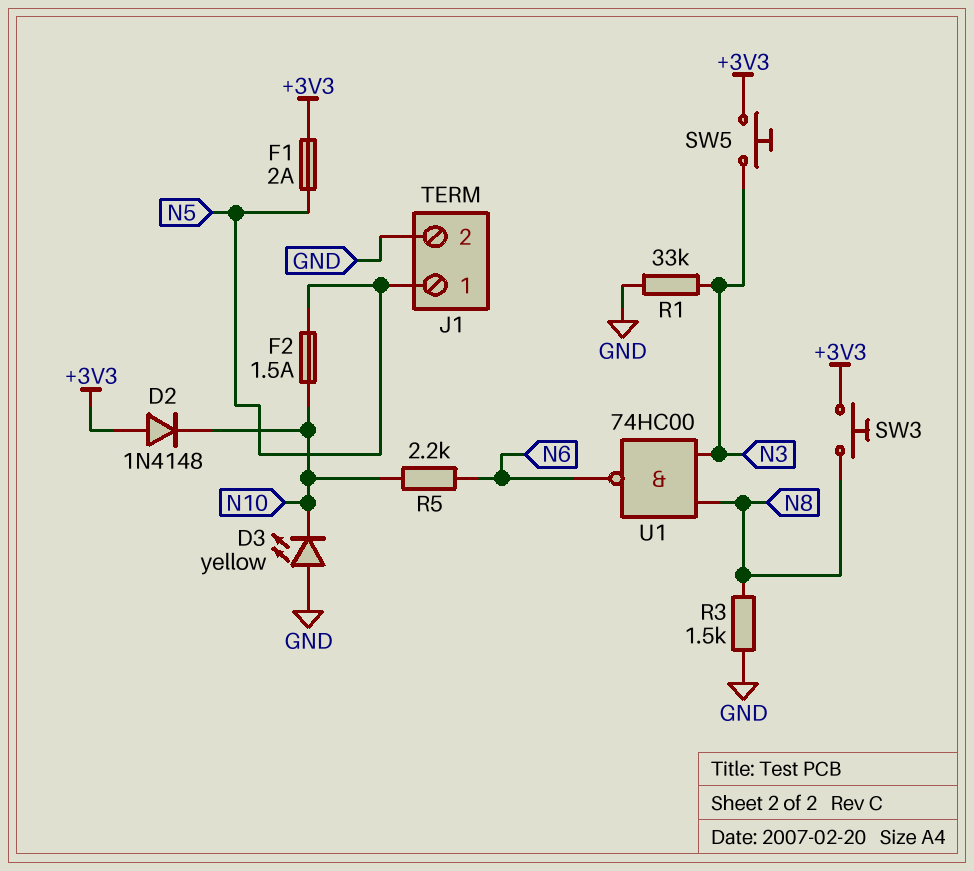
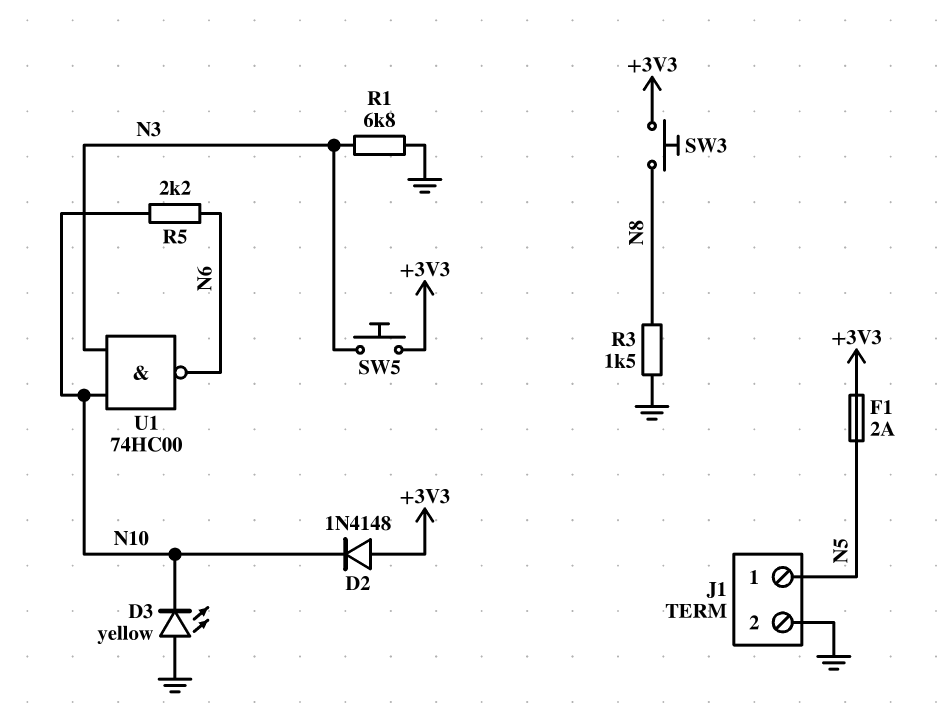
F2: 1.5A (N5, N10) -> none
R1: 33k (GND, N3) -> 6.8k (GND, N3)
U1: NAND 74HC00 (in N3, in N8, out N6) -> NAND 74HC00 (in N3, in N10, out N6)

